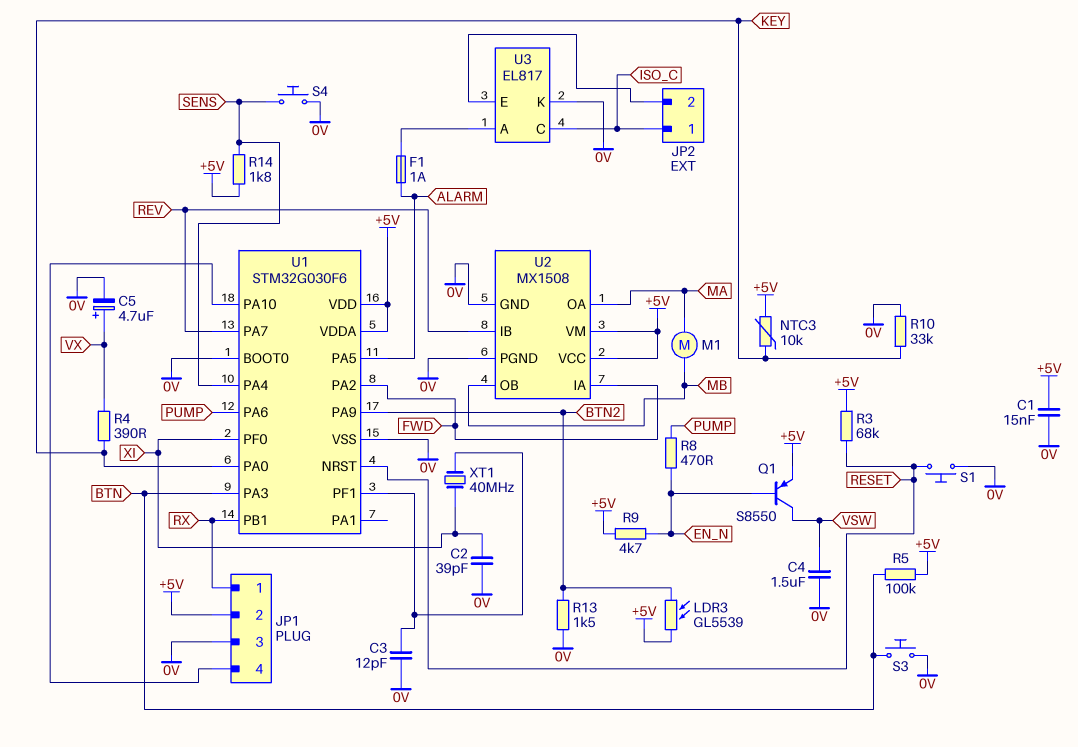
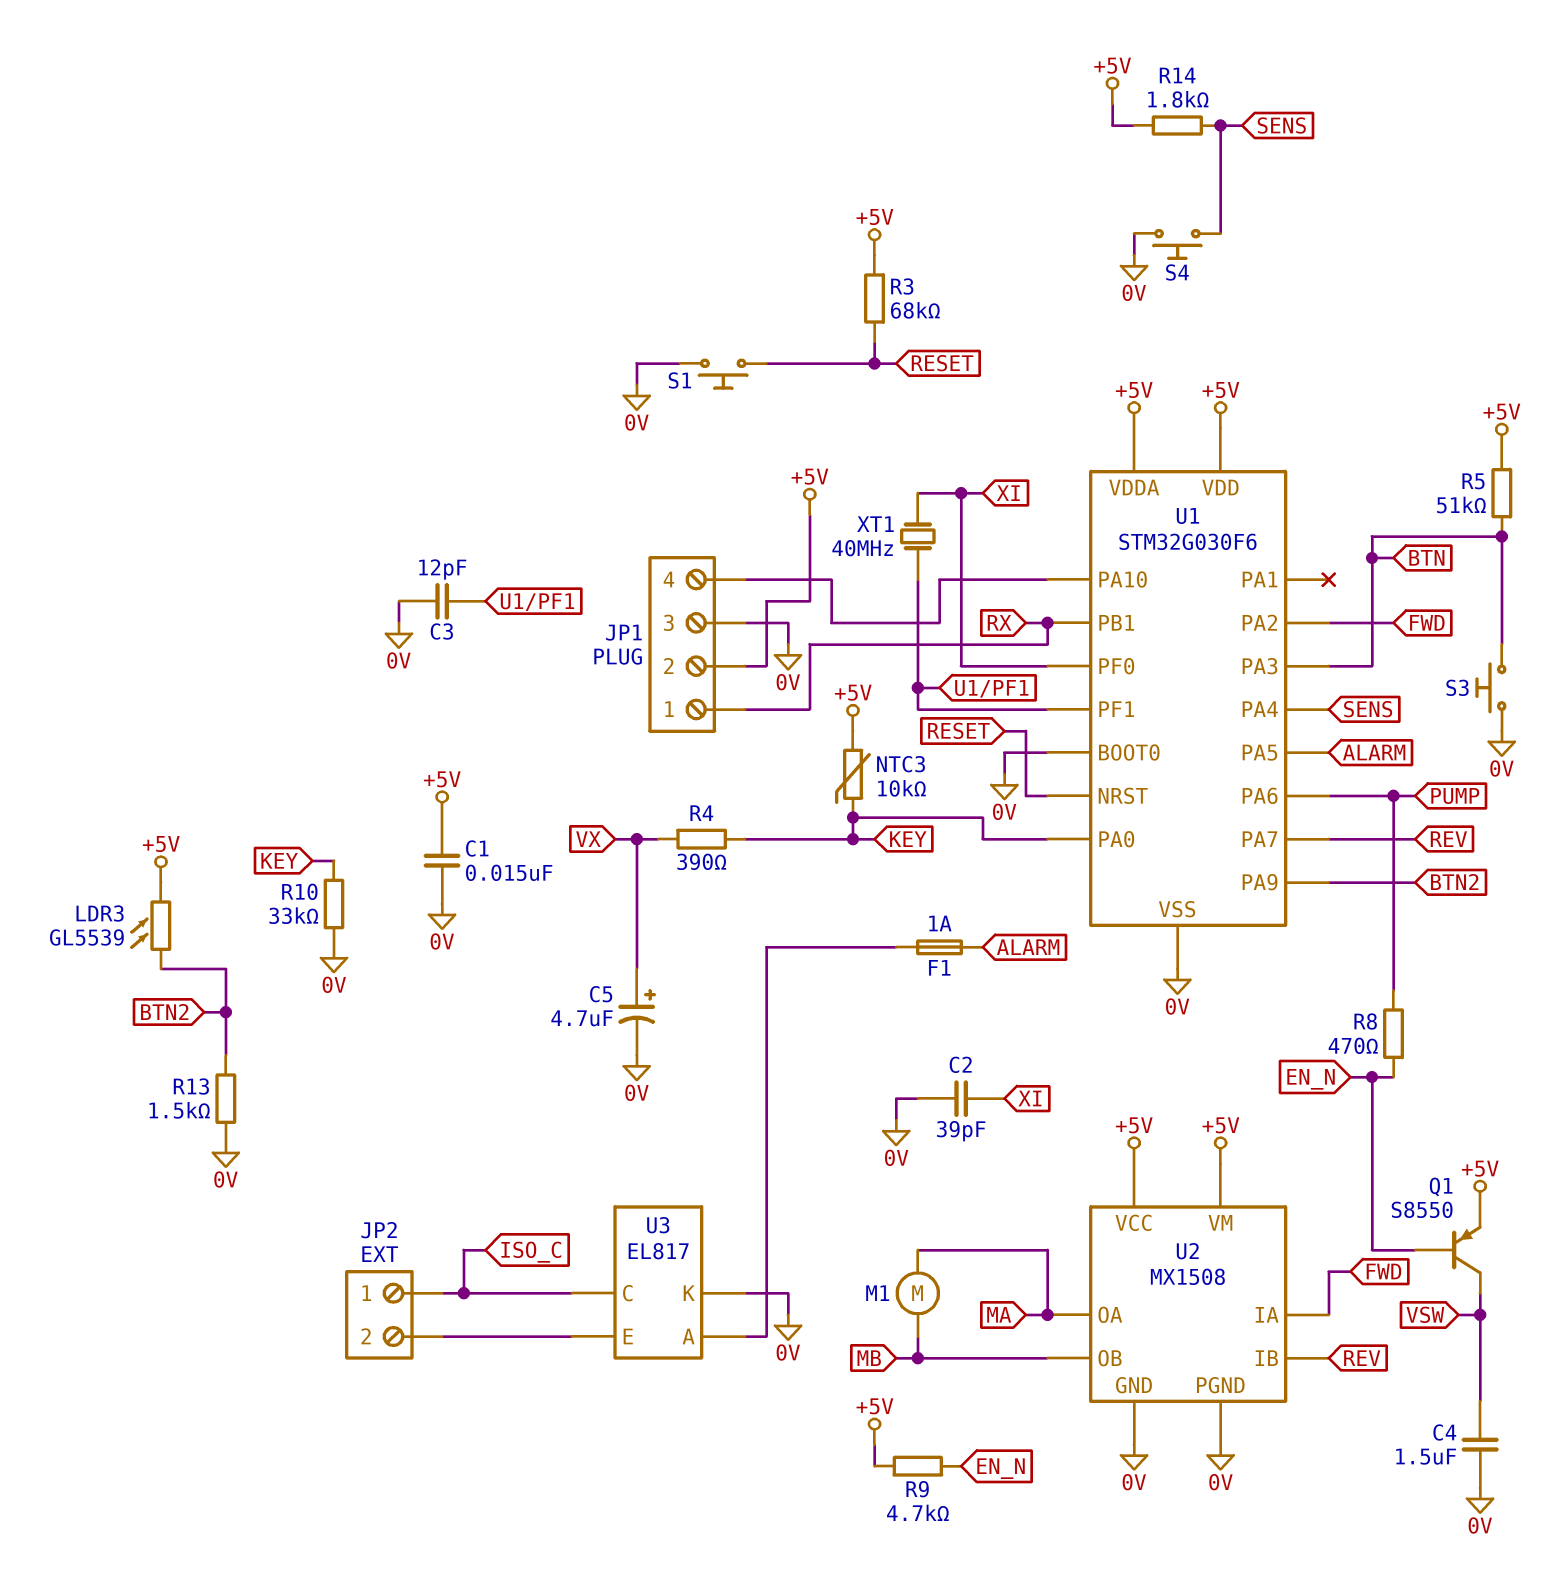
R5: 100k (+5V, BTN) -> 51k (+5V, BTN)

